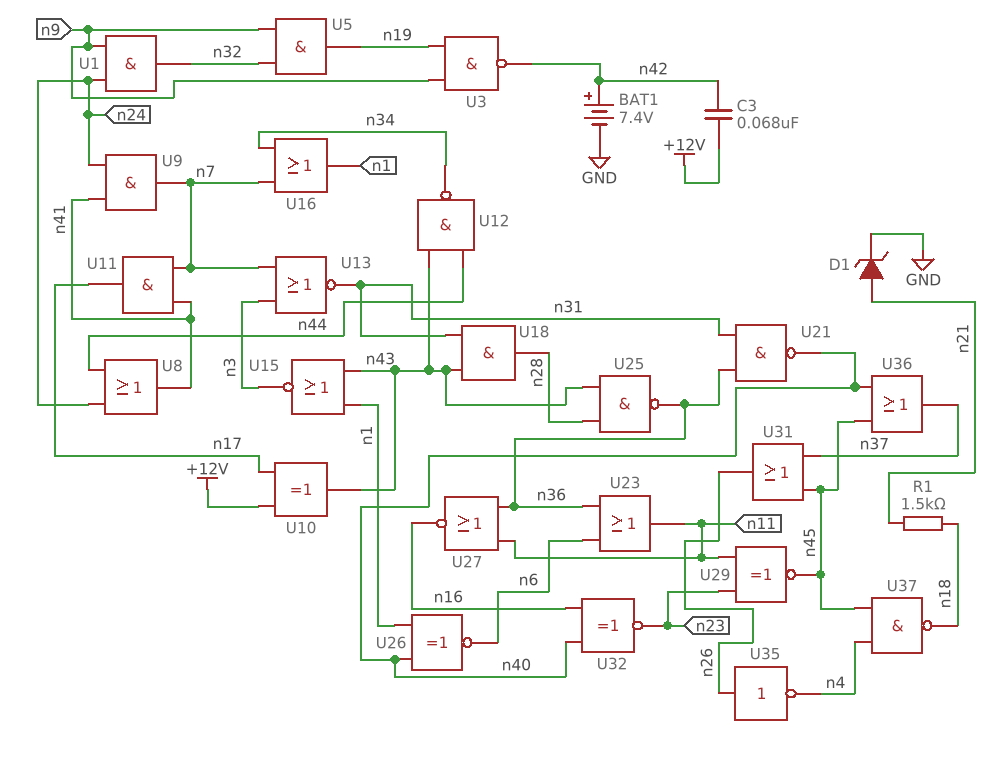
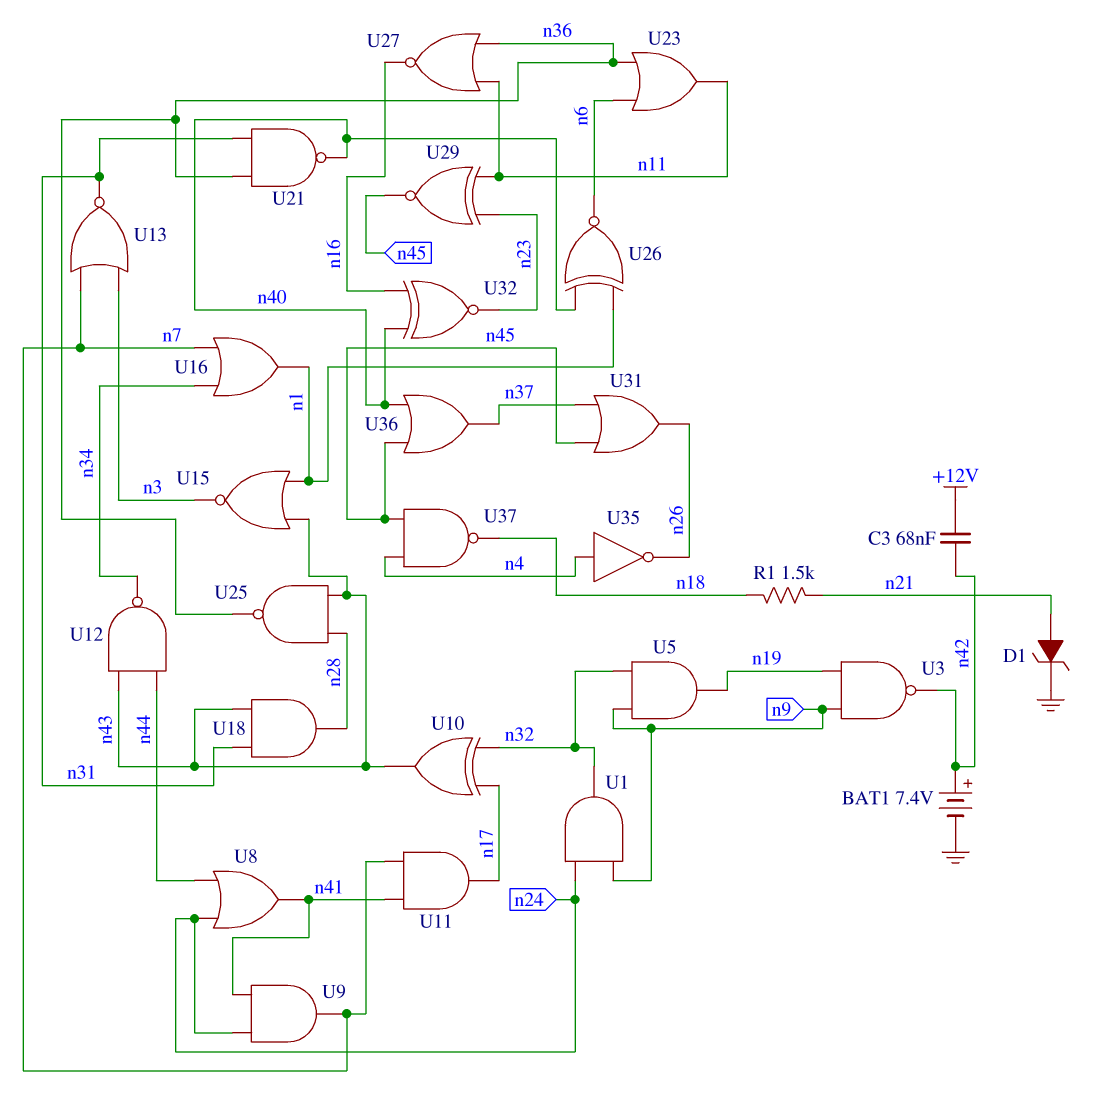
U10: XOR (in +12V, in n17, out n43) -> XOR (in n17, in n32, out n43)
U35: NOT (in n26, out n4) -> NOT (in n4, out n26)

